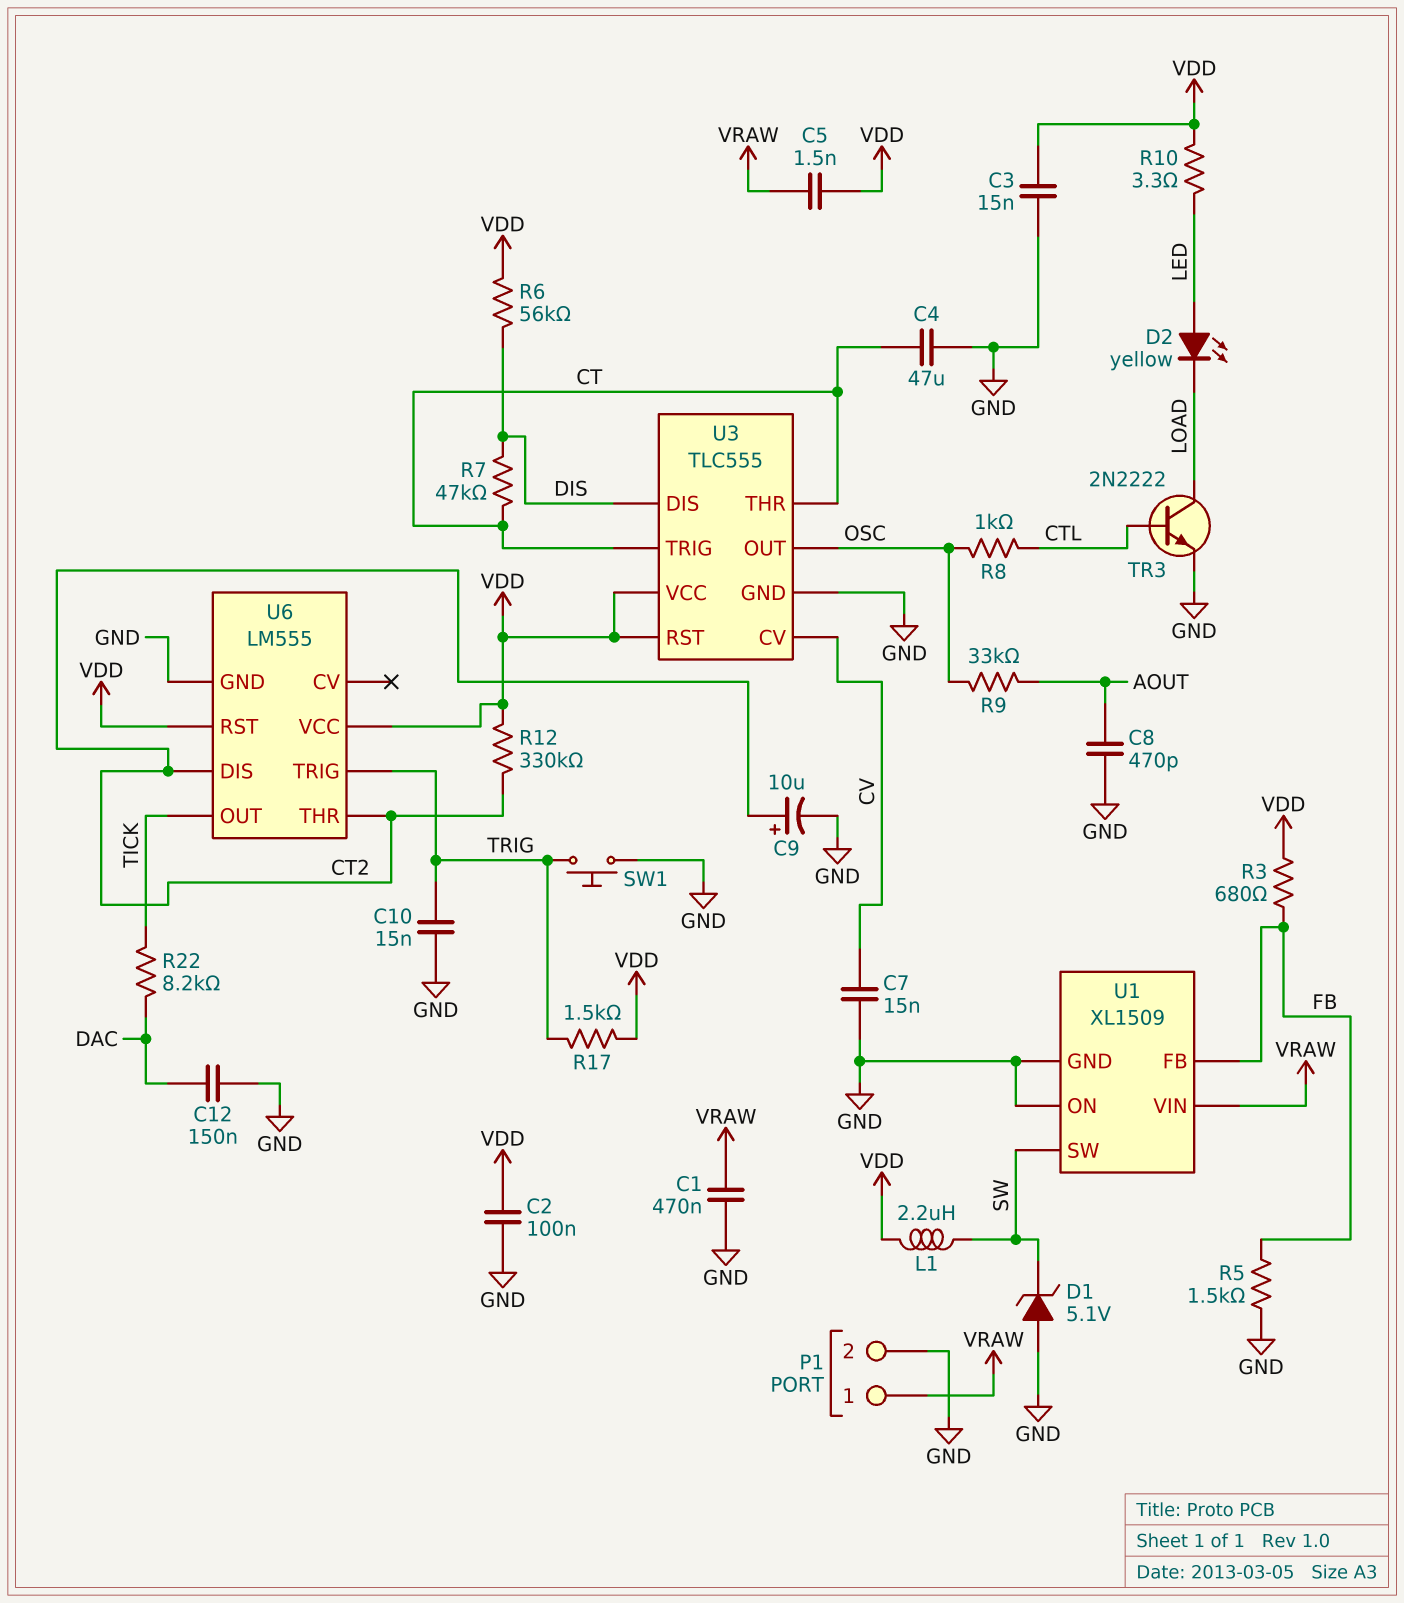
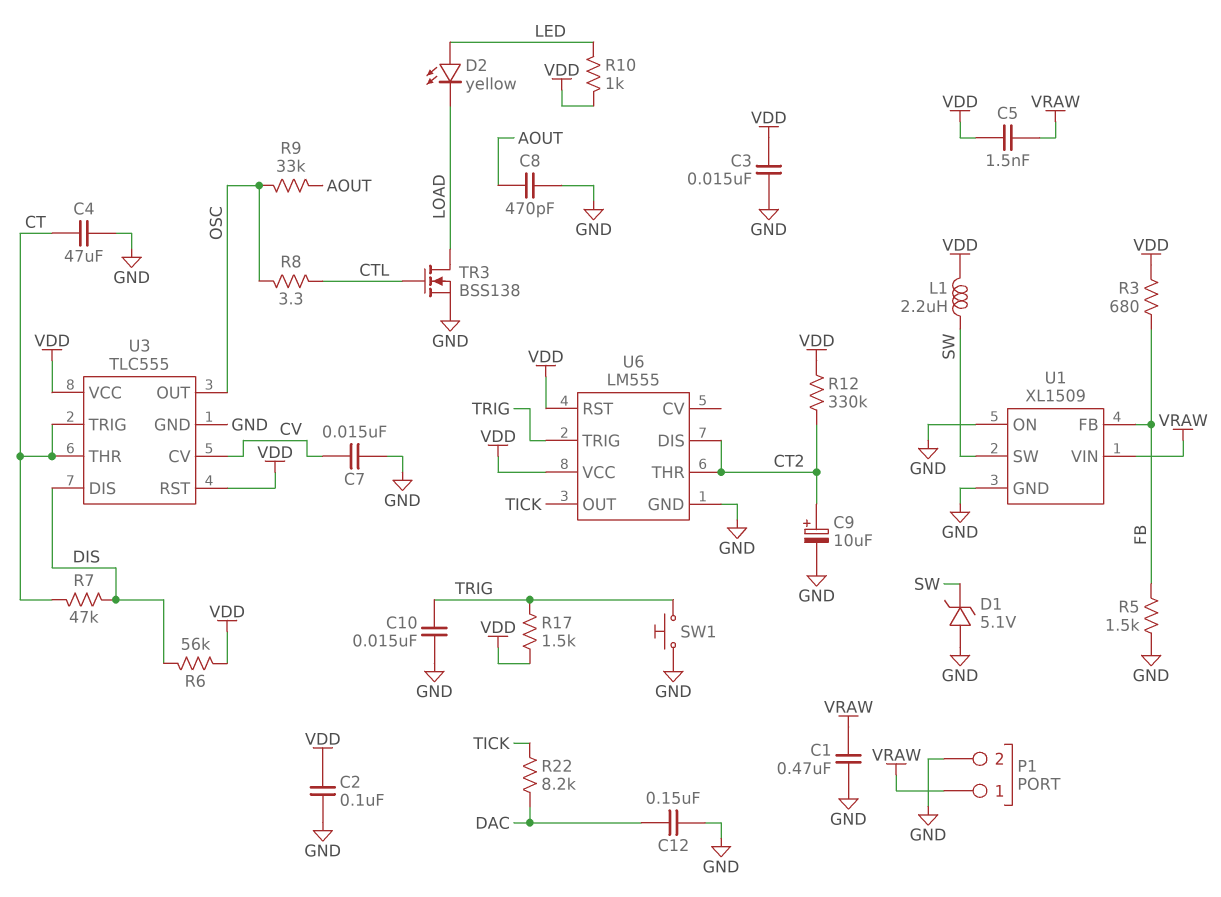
R8: 1k (CTL, OSC) -> 3.3 (CTL, OSC)
R10: 3.3 (LED, VDD) -> 1k (LED, VDD)
TR3: NPN 2N2222 (B CTL, C LOAD, E GND) -> NMOS BSS138 (G CTL, D LOAD, S GND)

